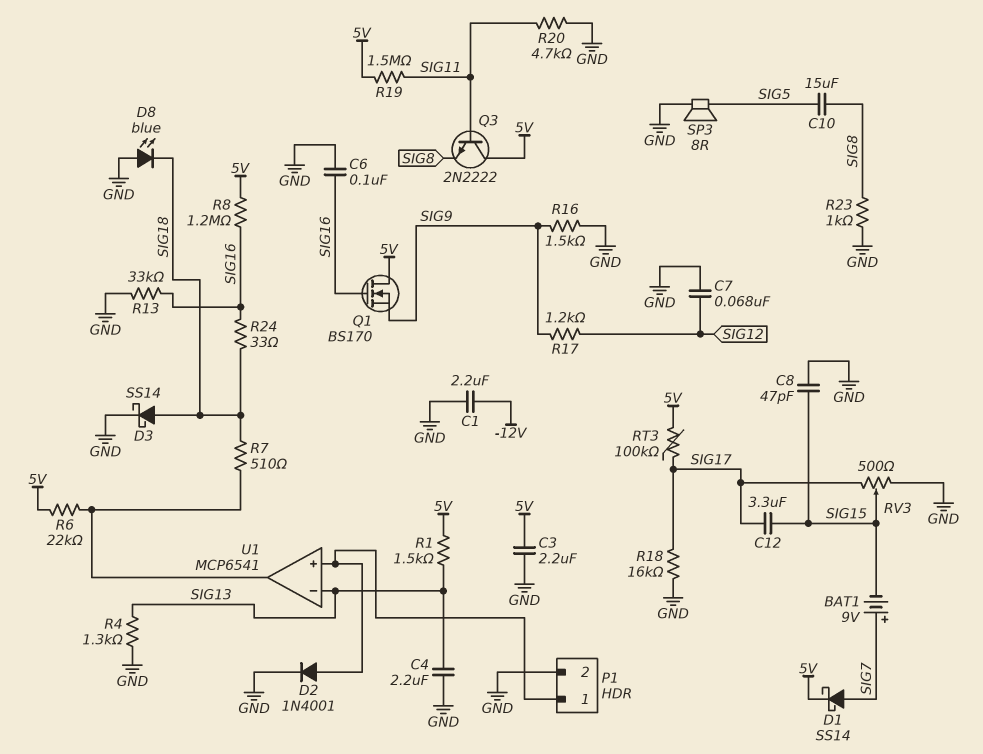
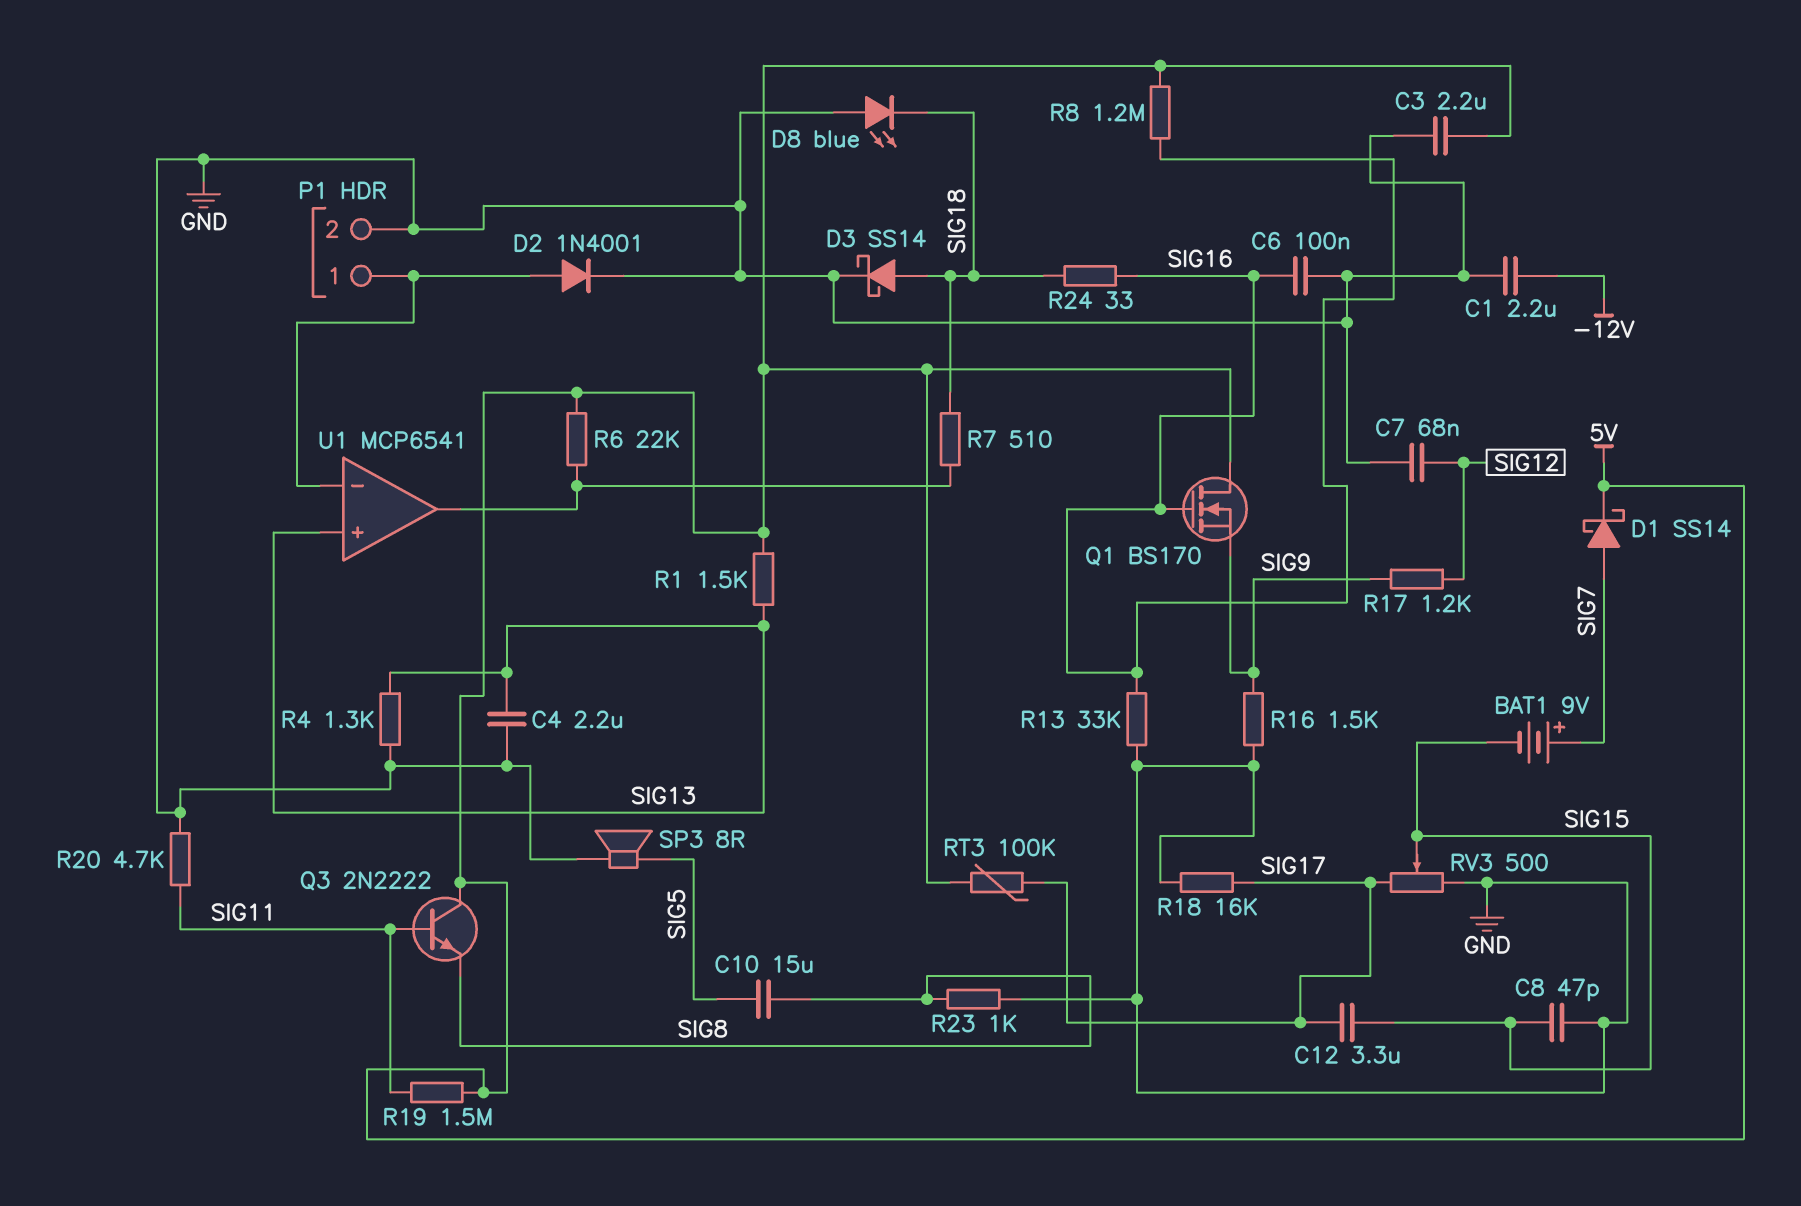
U1 pin in+: P1/1 -> SIG13
U1 pin in-: SIG13 -> P1/1

